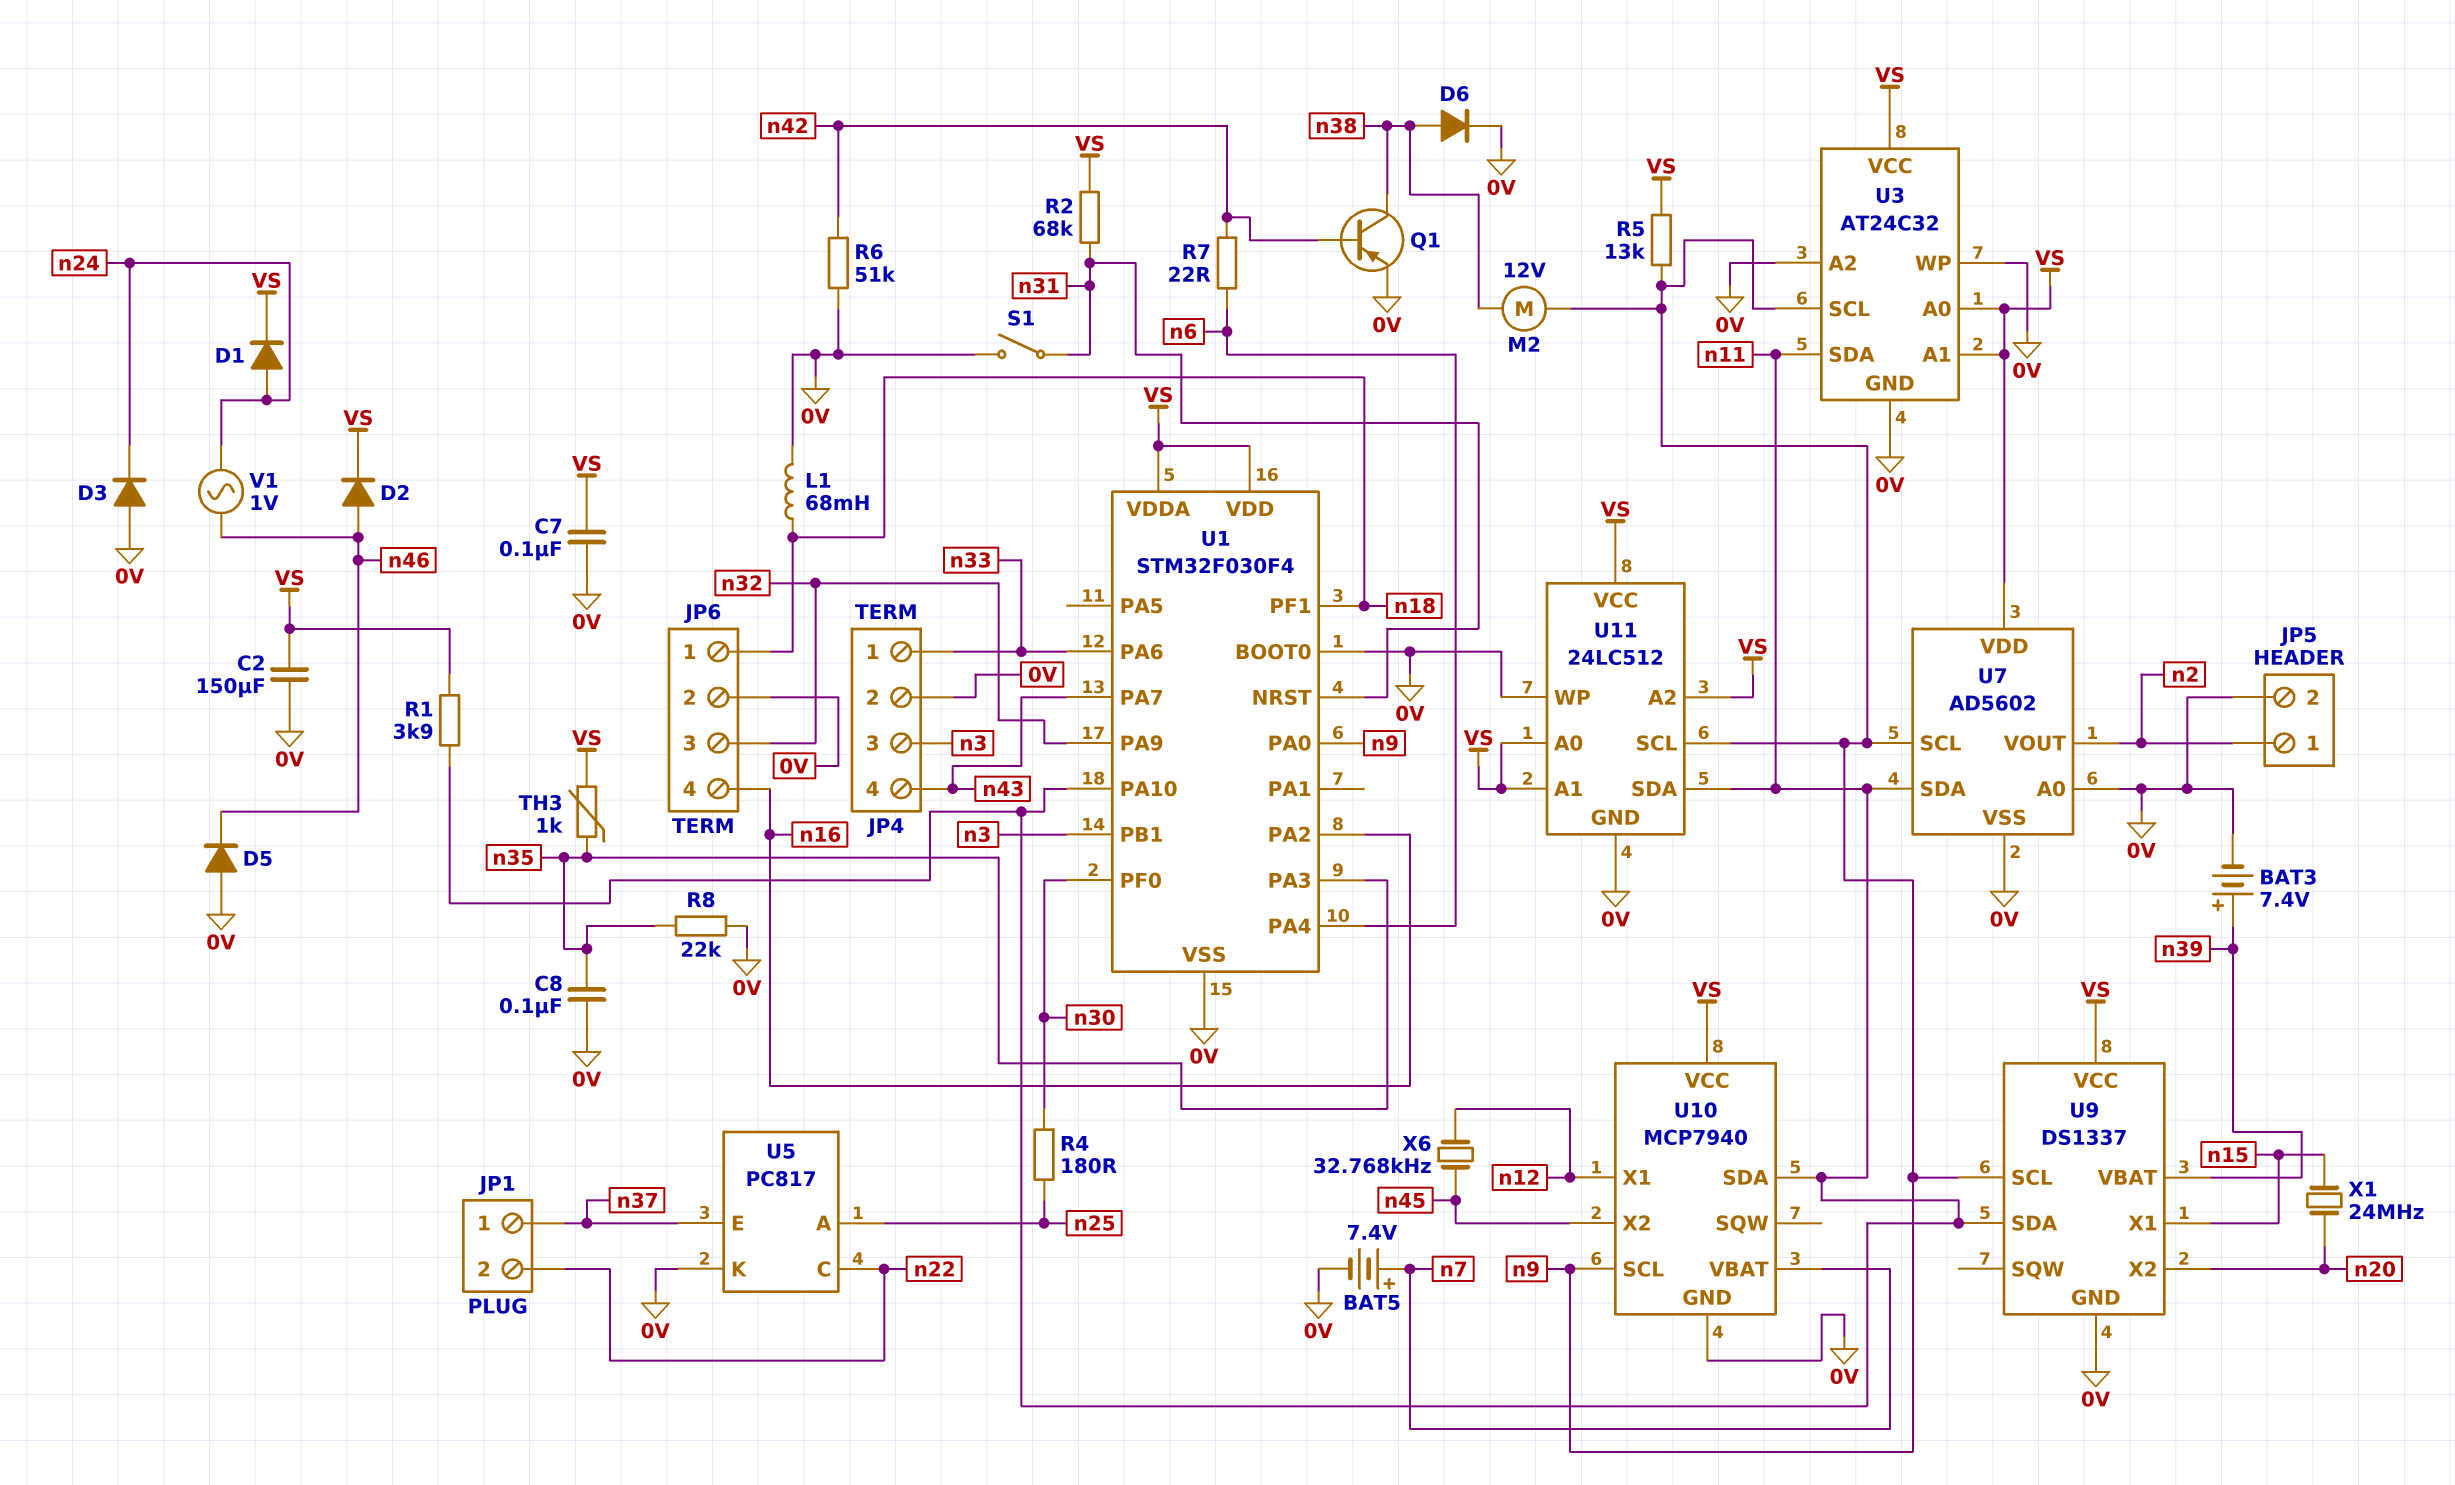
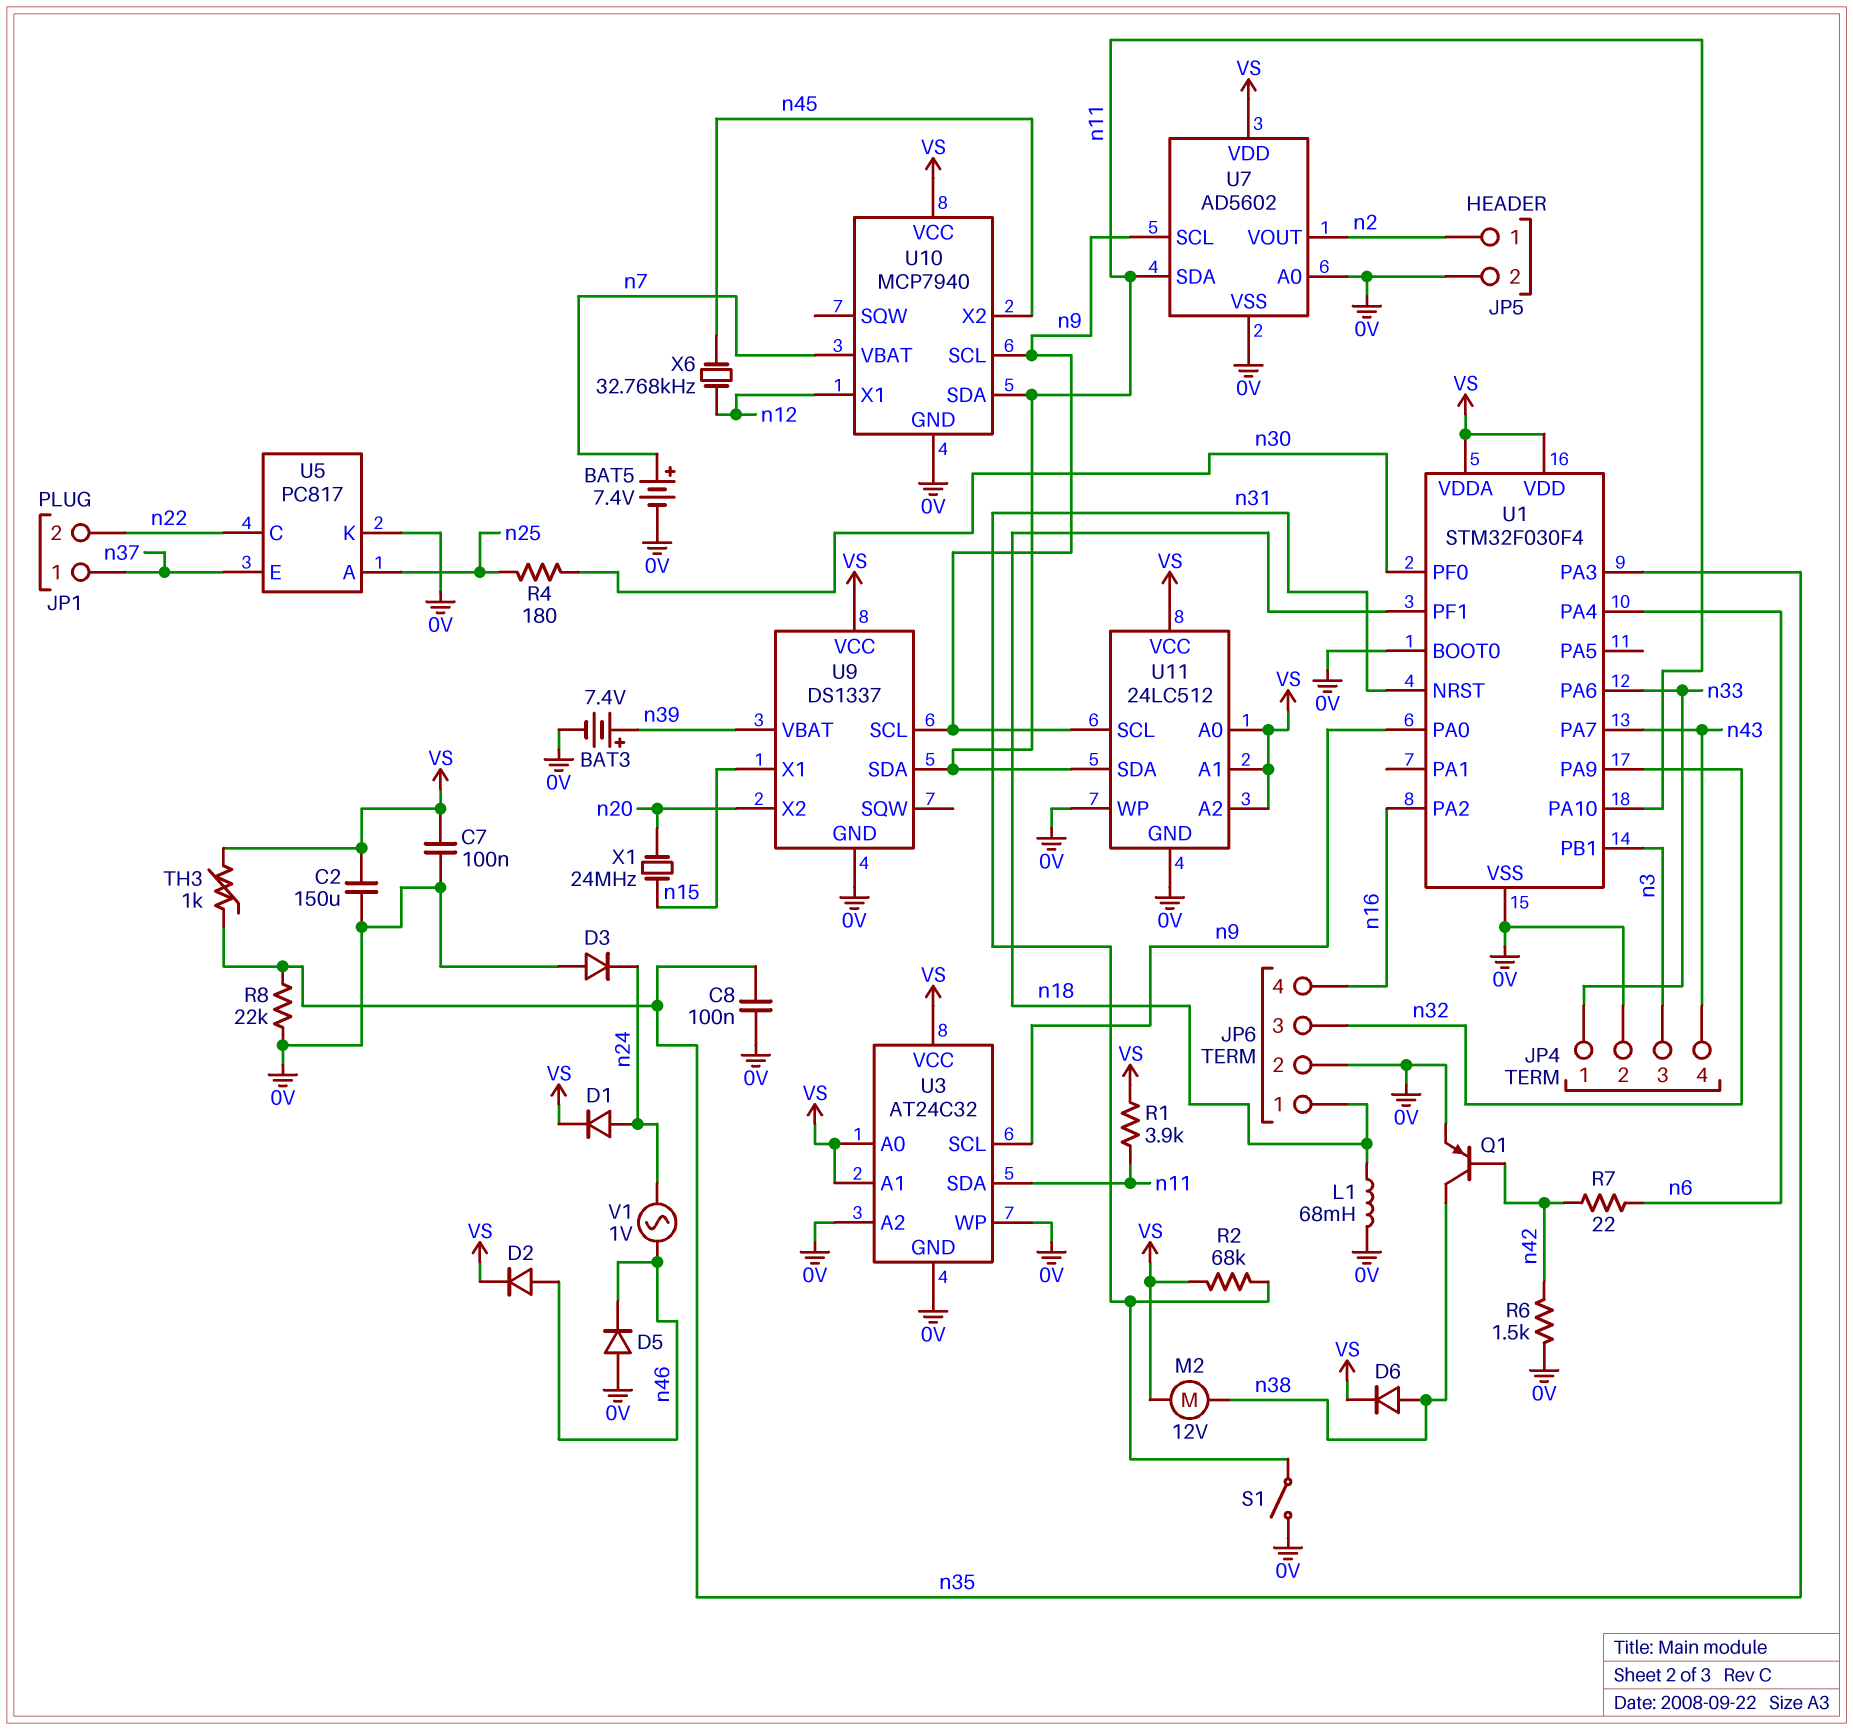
D6: diode (A n38, K 0V) -> diode (A n38, K VS)
M2: motor 12V (n9, n38) -> motor 12V (VS, n38)
R5: 13k (VS, n9) -> none
R6: 51k (0V, n42) -> 1.5k (0V, n42)

